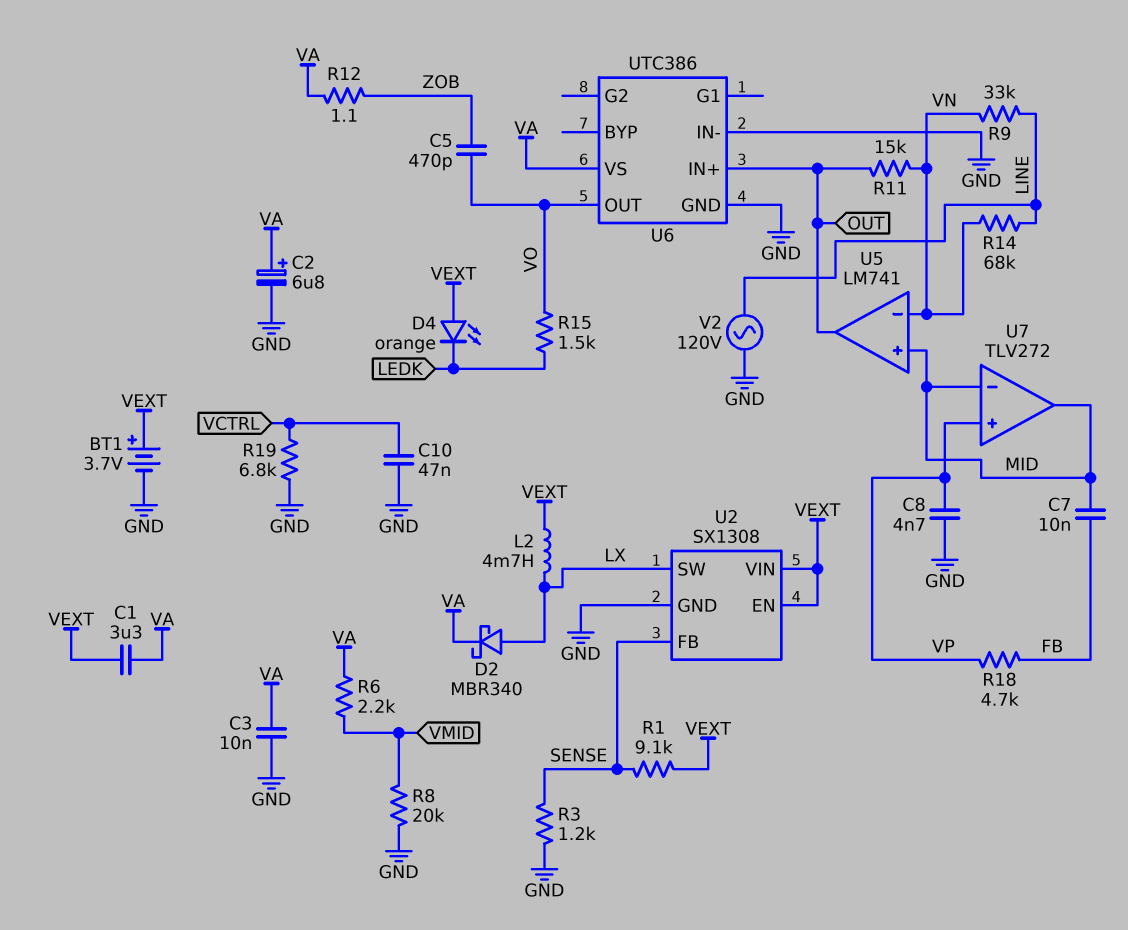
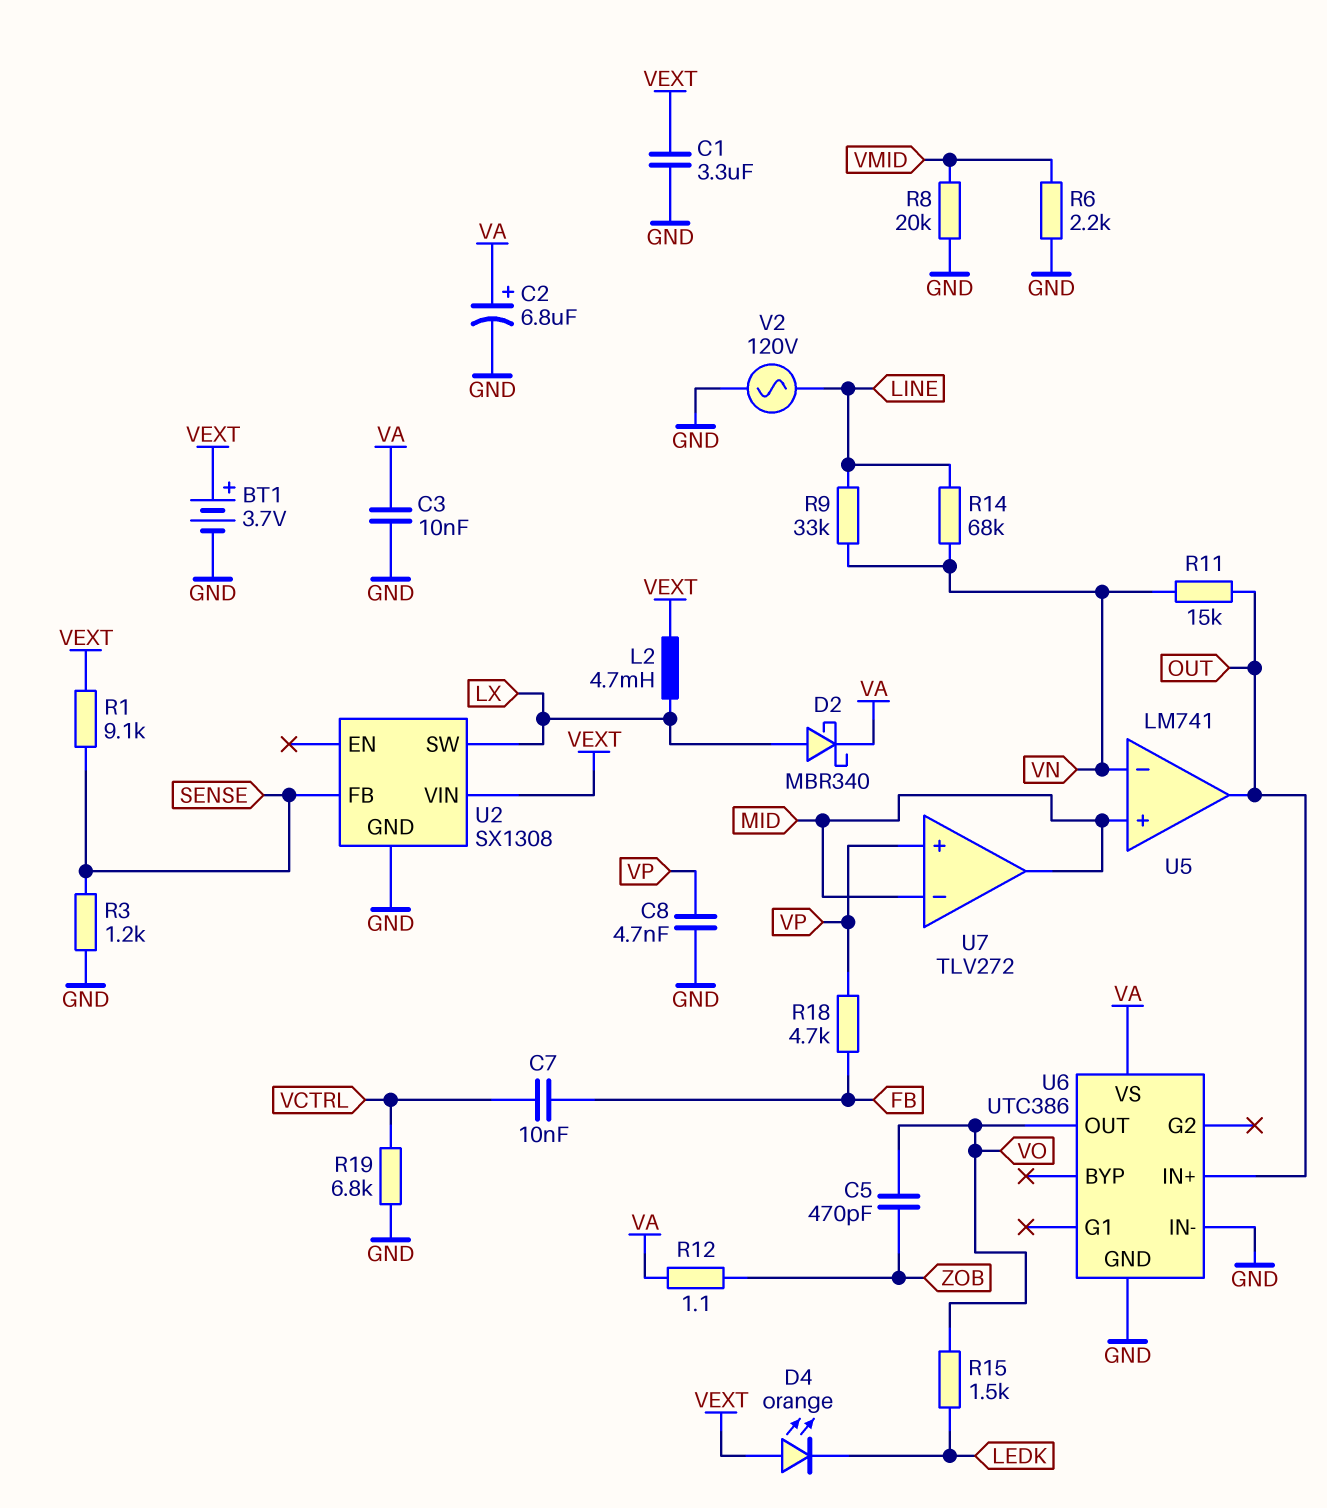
C1: 3.3uF (VA, VEXT) -> 3.3uF (GND, VEXT)
C7: 10nF (FB, MID) -> 10nF (FB, VCTRL)
C10: 47nF (GND, VCTRL) -> none
R6: 2.2k (VA, VMID) -> 2.2k (GND, VMID)
U2 pin EN: VEXT -> none

